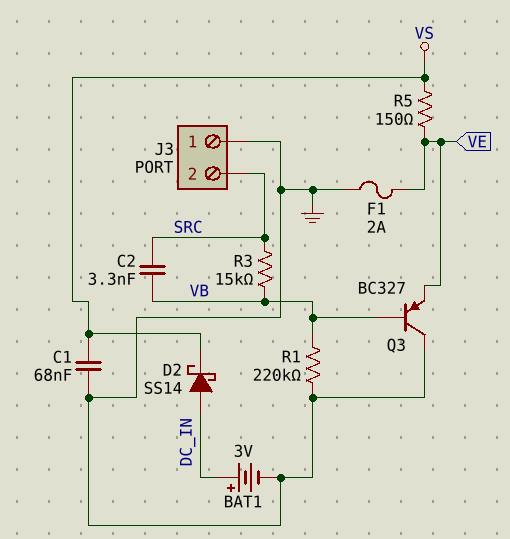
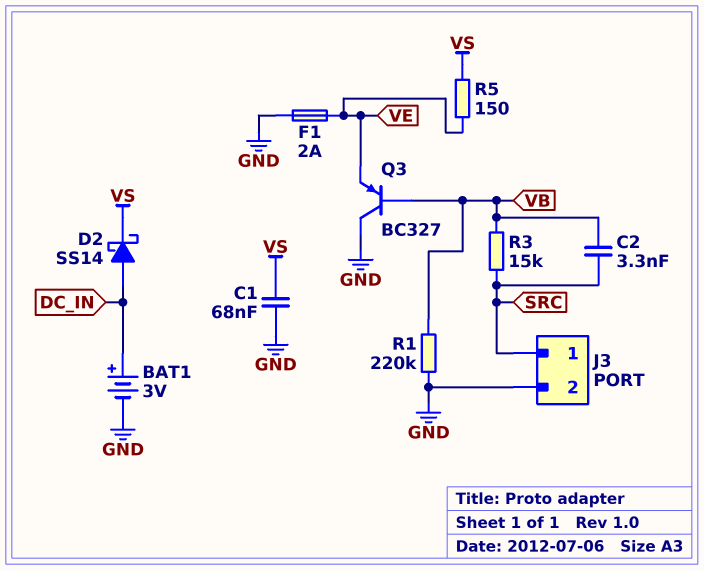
J3 pin 1: GND -> SRC
J3 pin 2: SRC -> GND

